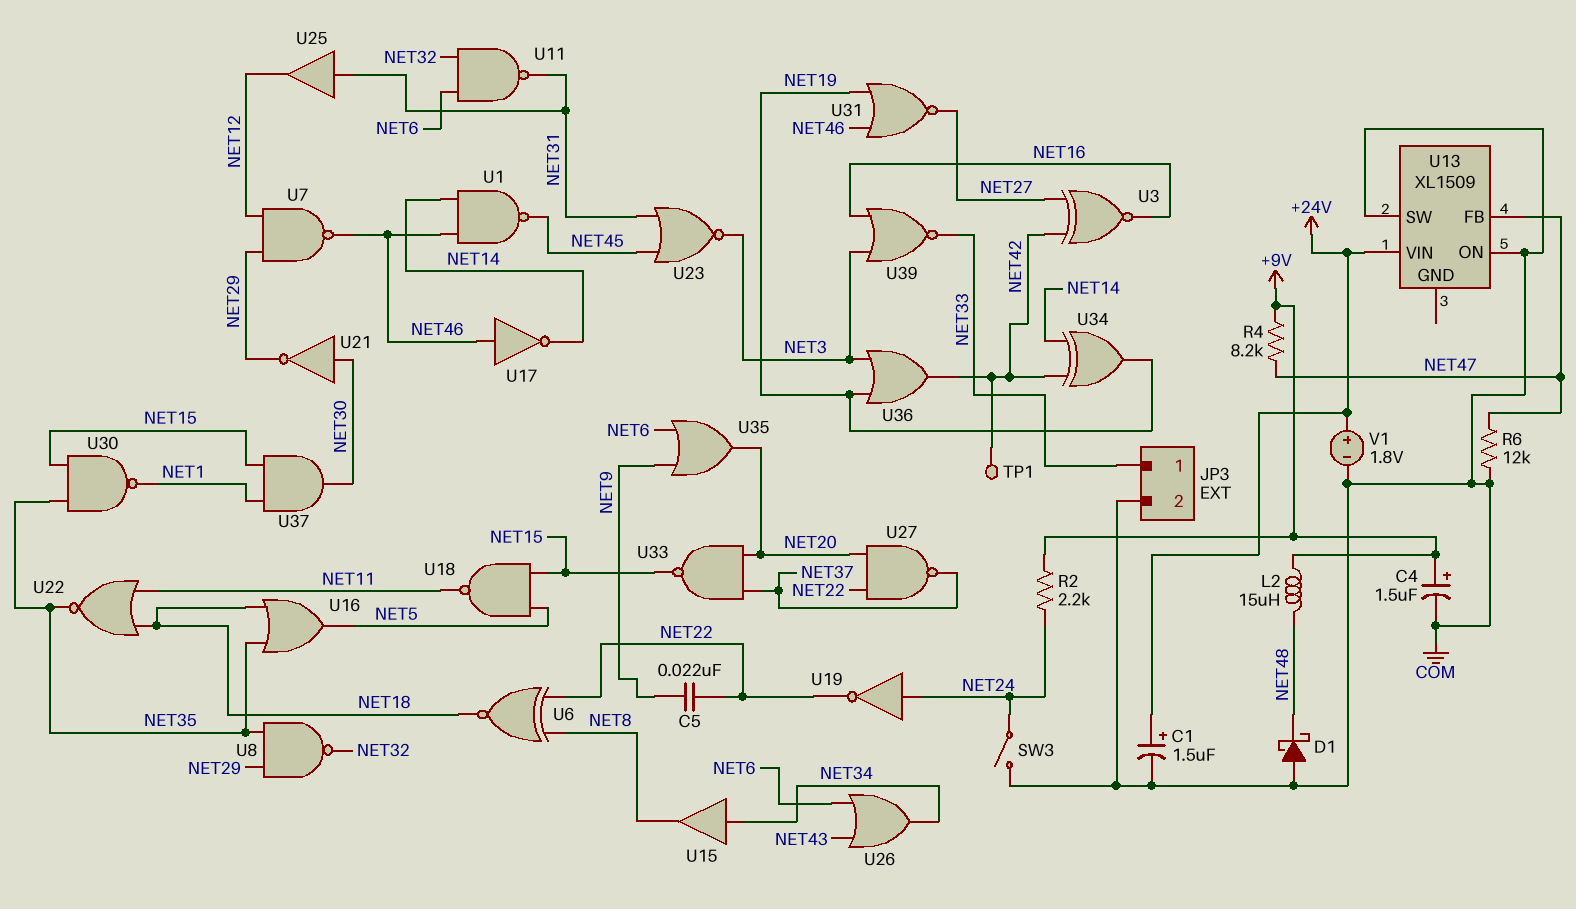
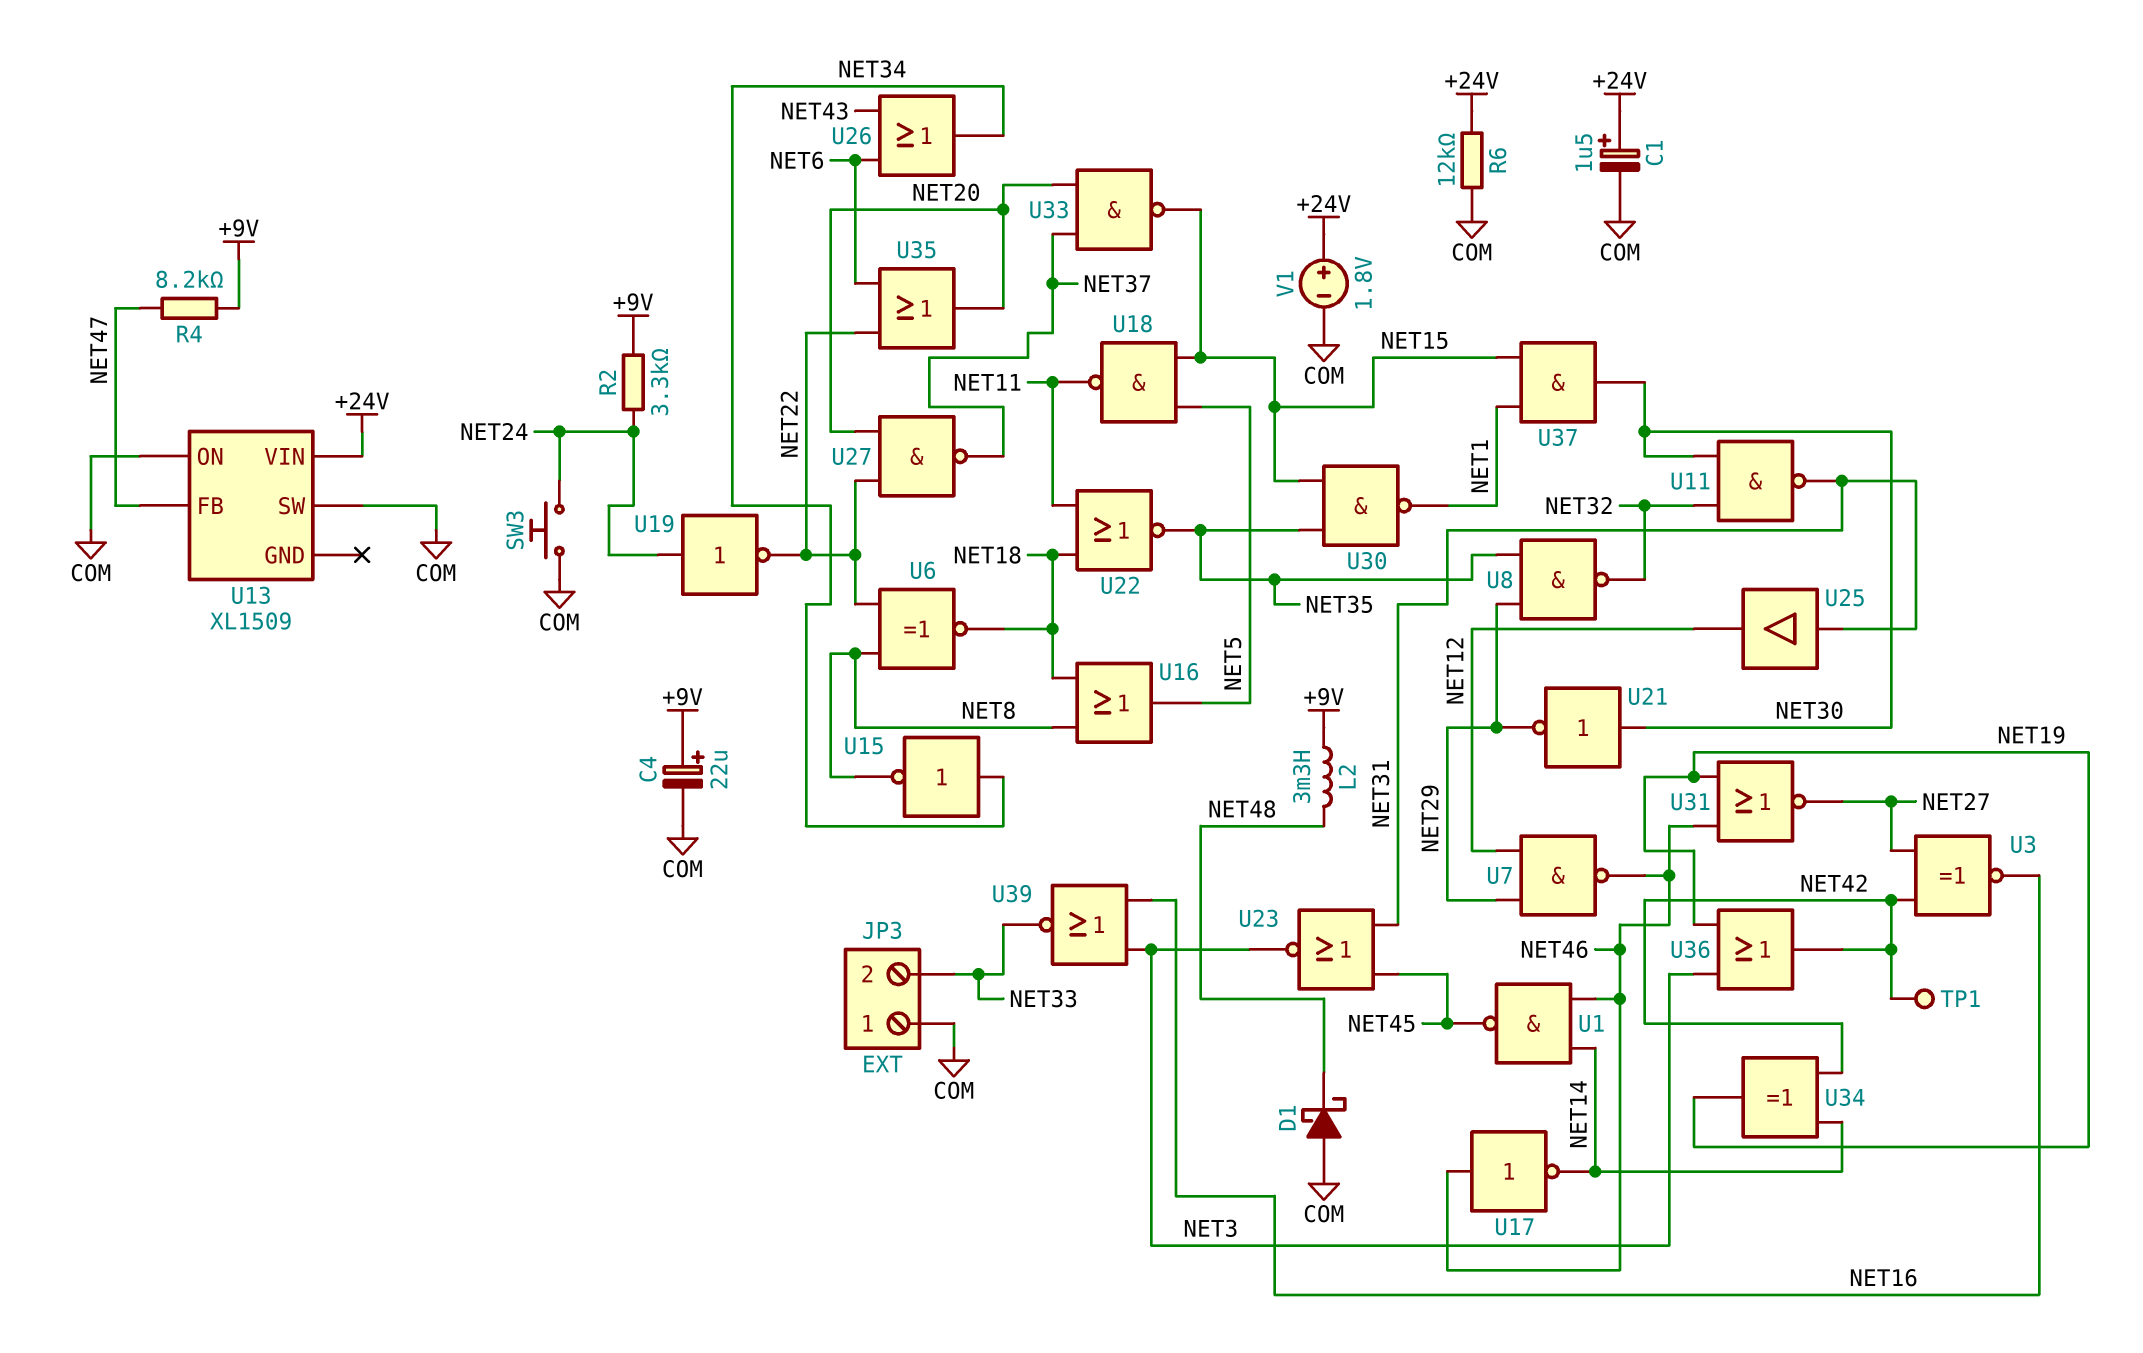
C4: 1.5uF (plus +9V, minus COM) -> 22uF (plus +9V, minus COM)
C5: 22nF (NET9, NET22) -> none
JP3 pin 1: NET33 -> COM
JP3 pin 2: COM -> NET33
L2: 15uH (+9V, NET48) -> 3.3mH (+9V, NET48)
R2: 2.2k (+9V, NET24) -> 3.3k (+9V, NET24)
R6: 12k (COM, NET47) -> 12k (+24V, COM)
SW3: switch (COM, NET24) -> button (COM, NET24)
U11: NAND (in NET6, in NET32, out NET31) -> NAND (in NET30, in NET32, out NET31)
U15: buffer (in NET34, out NET8) -> NOT (in NET34, out NET8)
U16: OR (in NET18, in NET35, out NET5) -> OR (in NET8, in NET18, out NET5)
U35: OR (in NET6, in NET9, out NET20) -> OR (in NET6, in NET22, out NET20)

